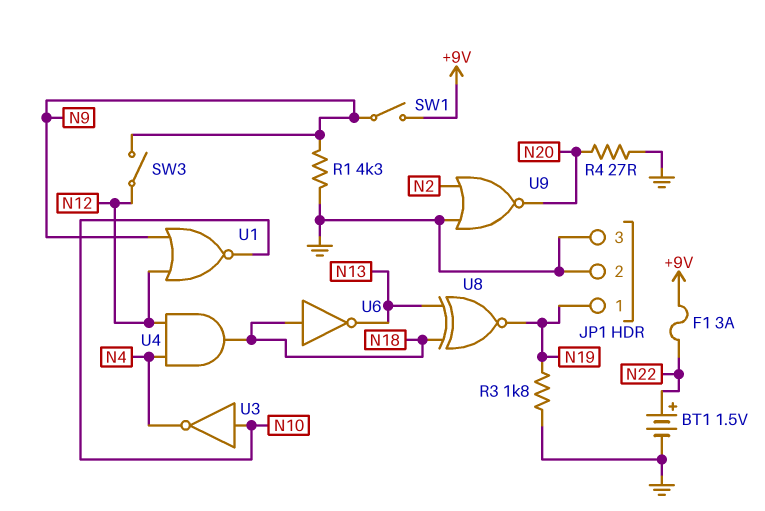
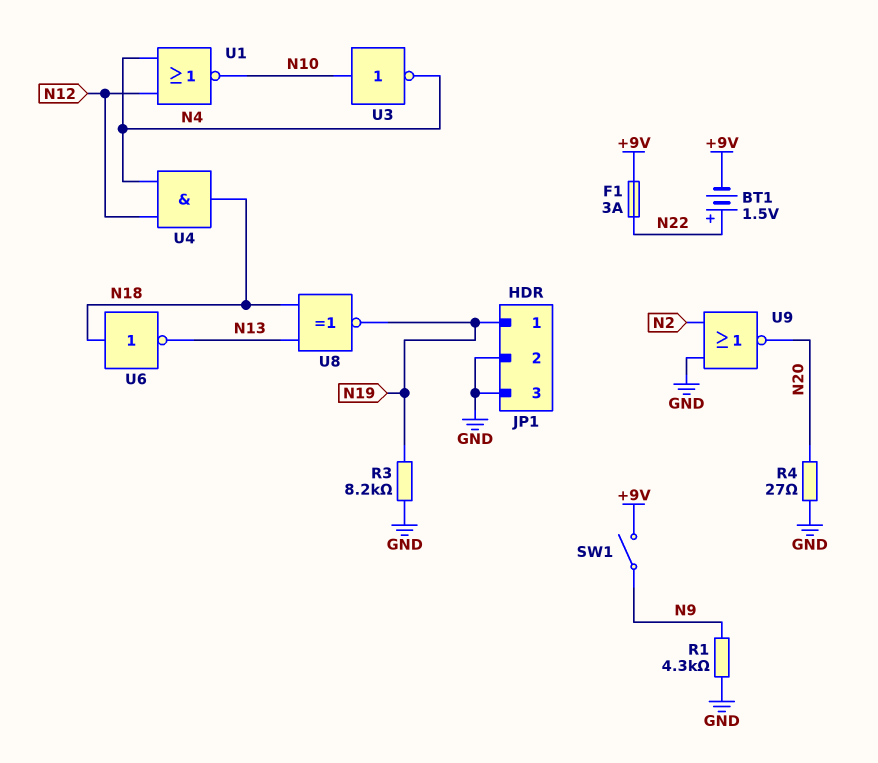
BT1: 1.5V (plus N22, minus GND) -> 1.5V (plus N22, minus +9V)
R3: 1.8k (GND, N19) -> 8.2k (GND, N19)
SW3: switch (N9, N12) -> none
U1: NOR (in N9, in N12, out N10) -> NOR (in N4, in N12, out N10)

